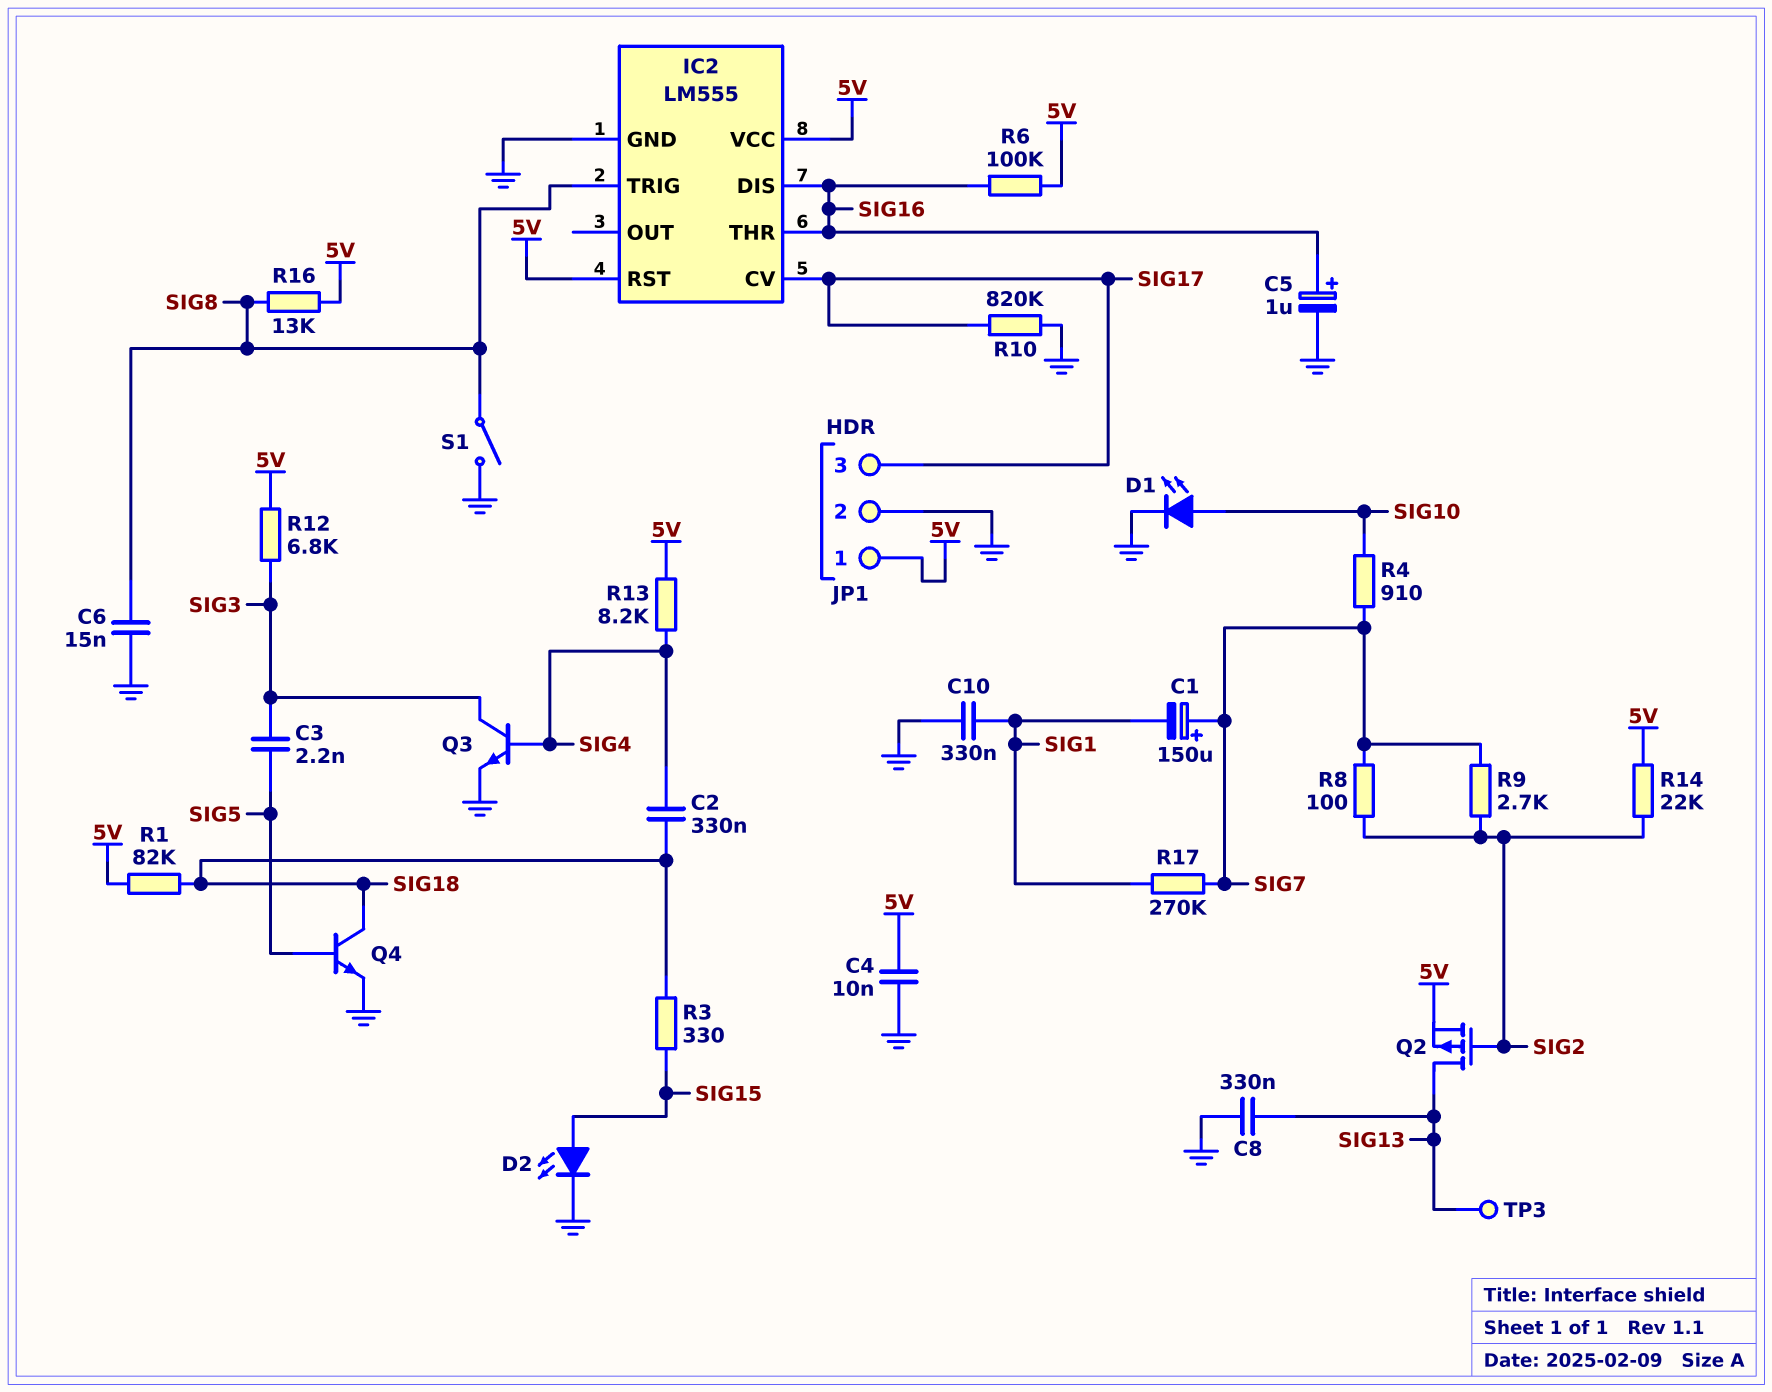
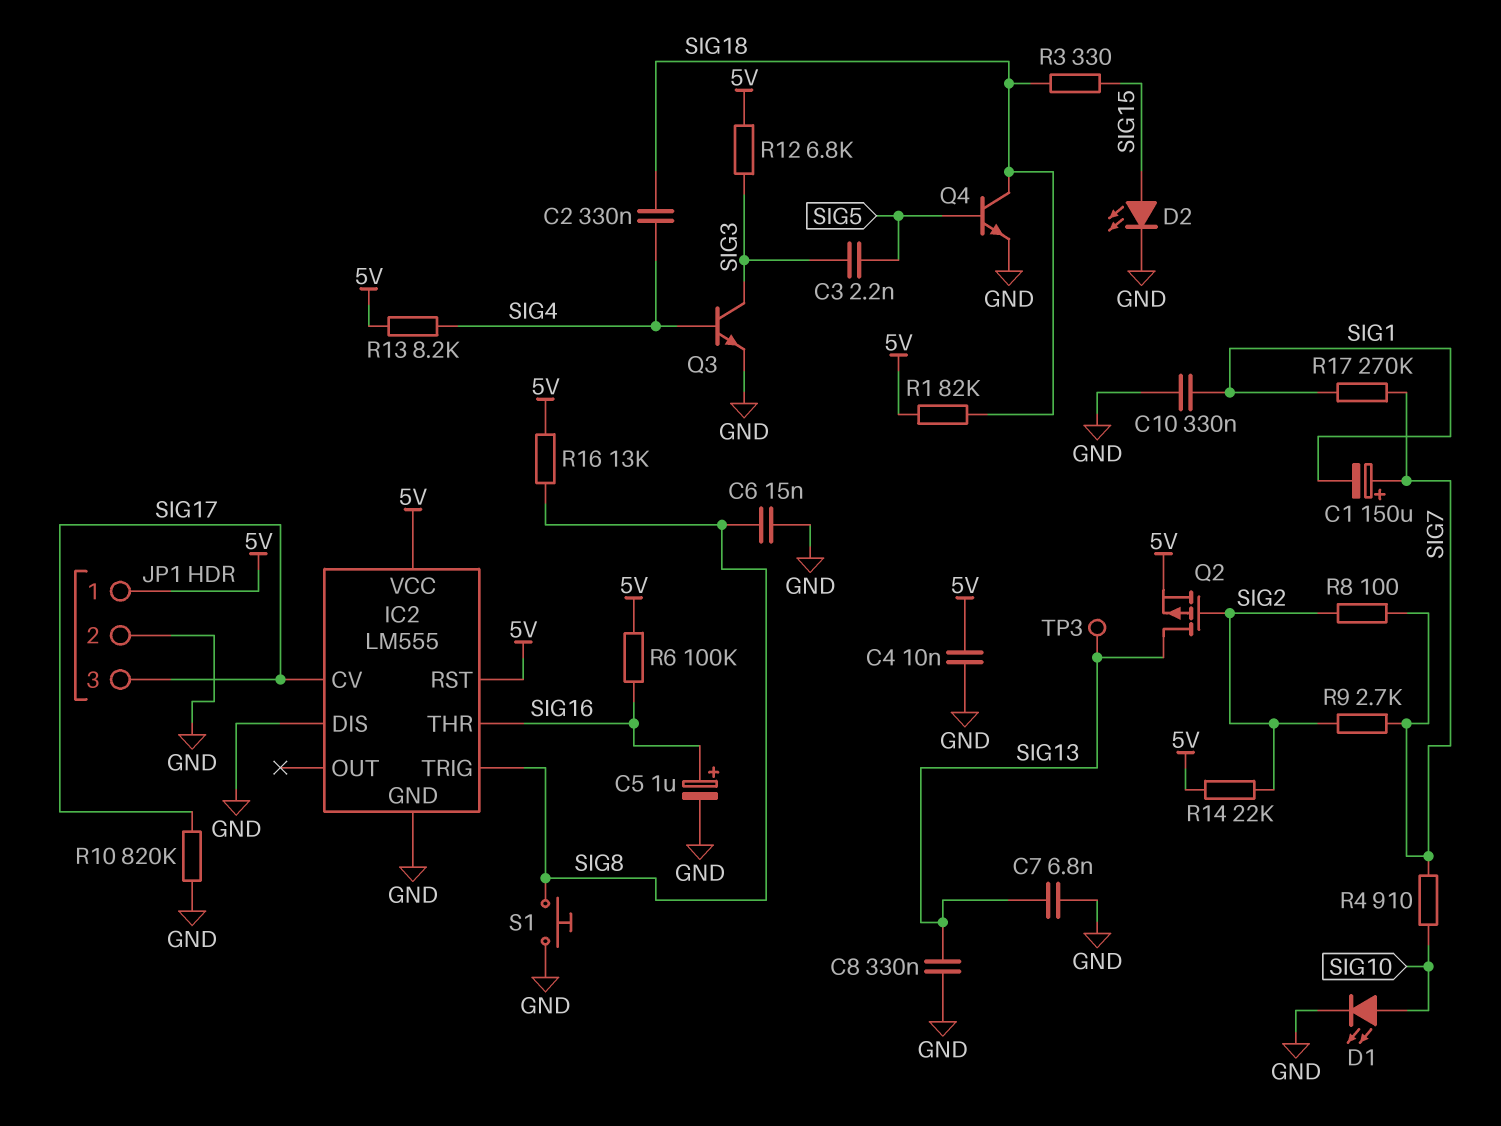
C7: none -> 6.8nF (GND, SIG13)
IC2 pin DIS: SIG16 -> GND
S1: switch (GND, SIG8) -> button (GND, SIG8)

